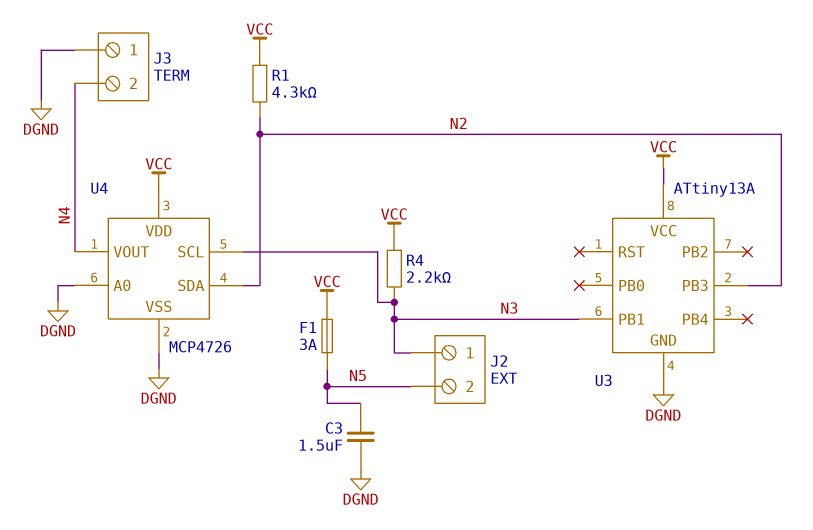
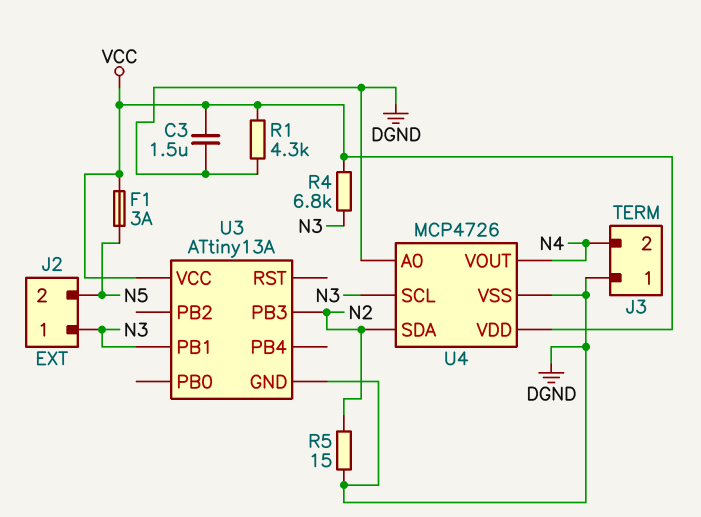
C3: 1.5uF (DGND, N5) -> 1.5uF (DGND, VCC)
R1: 4.3k (N2, VCC) -> 4.3k (DGND, VCC)
R4: 2.2k (N3, VCC) -> 6.8k (N3, VCC)
R5: none -> 15 (DGND, N2)

